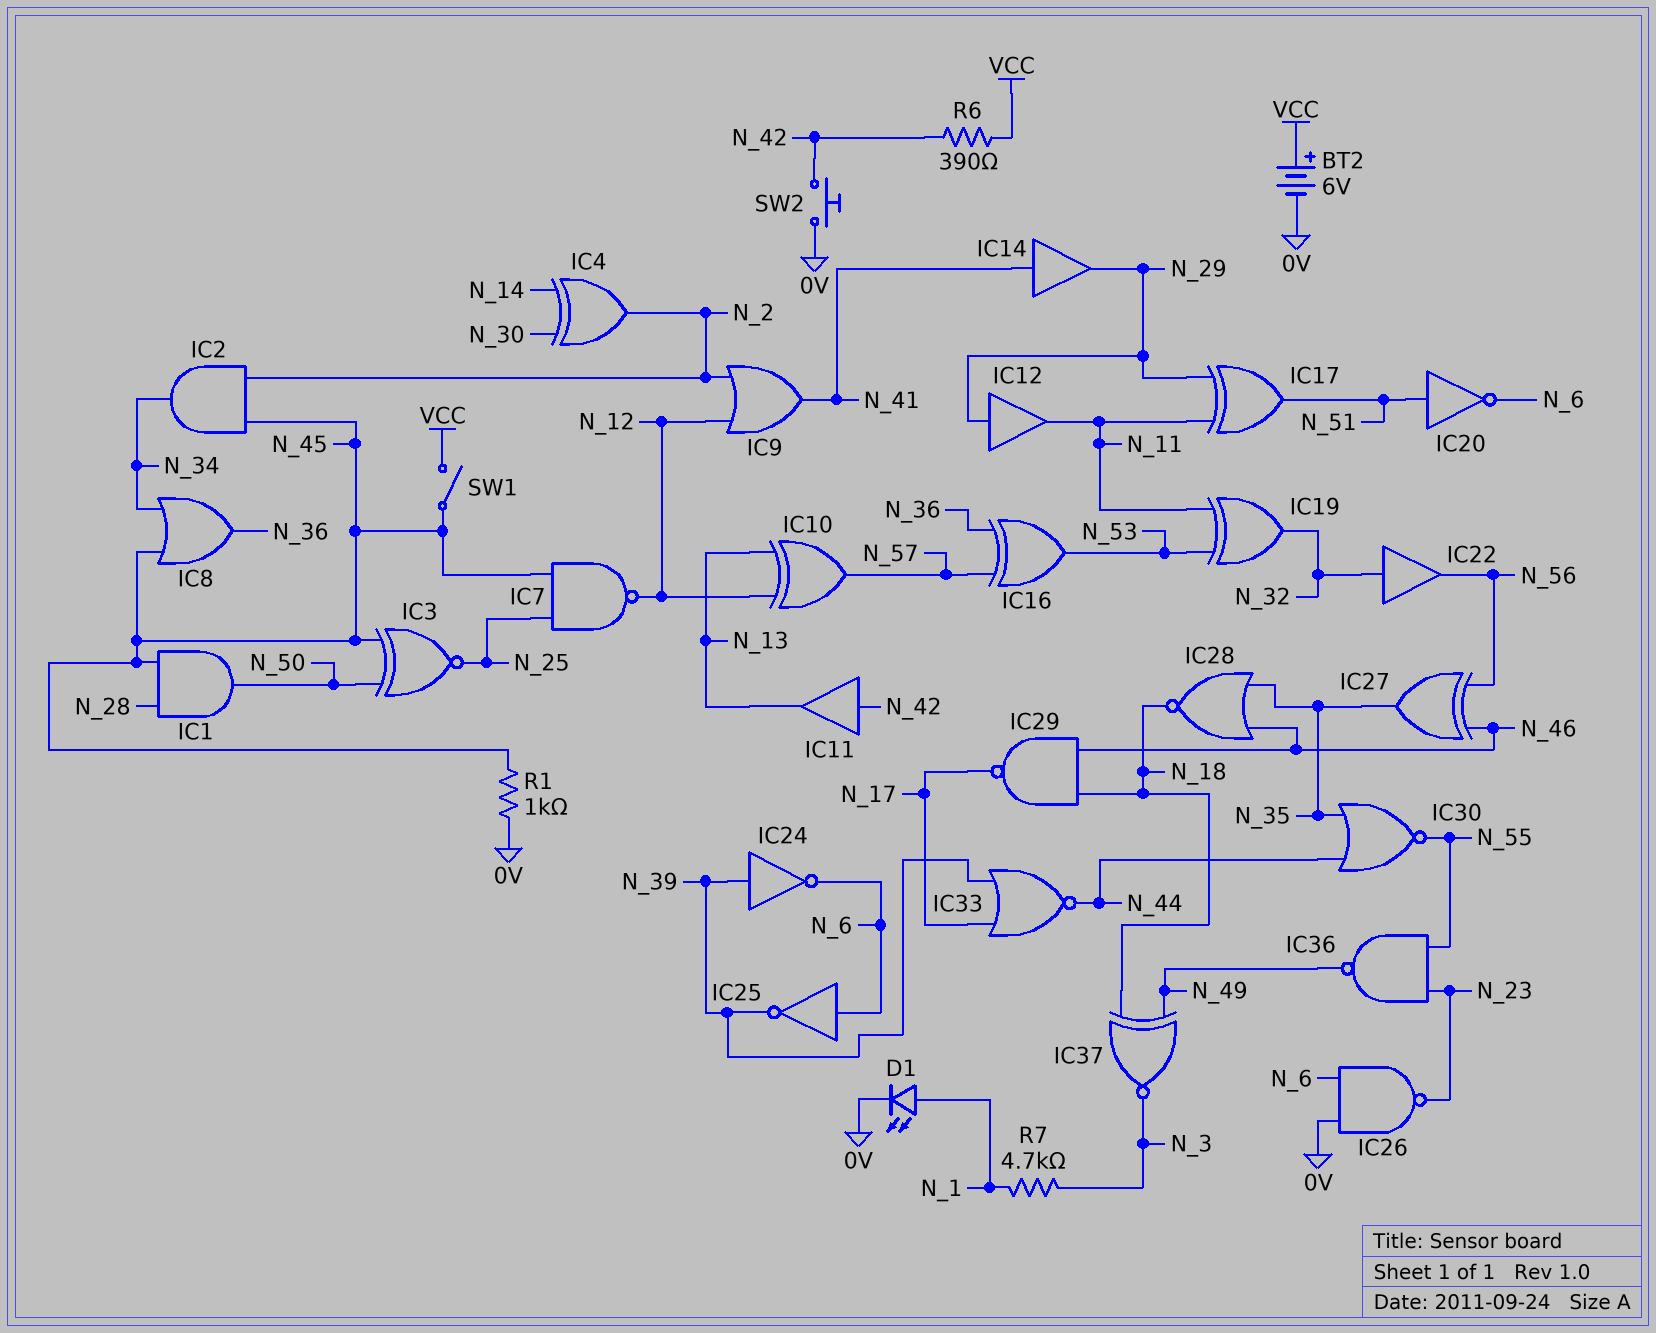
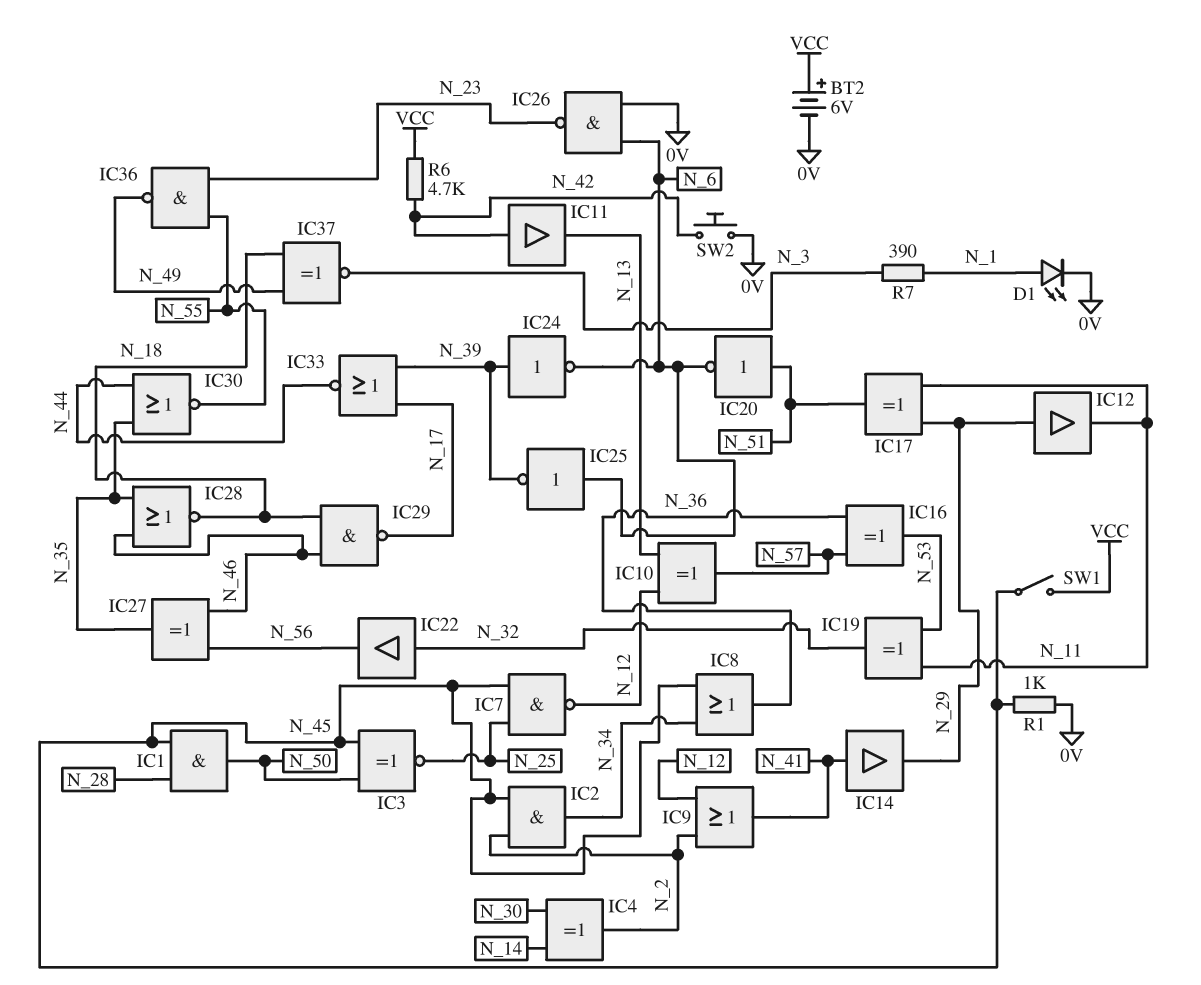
R6: 390 (N_42, VCC) -> 4.7k (N_42, VCC)
R7: 4.7k (N_1, N_3) -> 390 (N_1, N_3)

